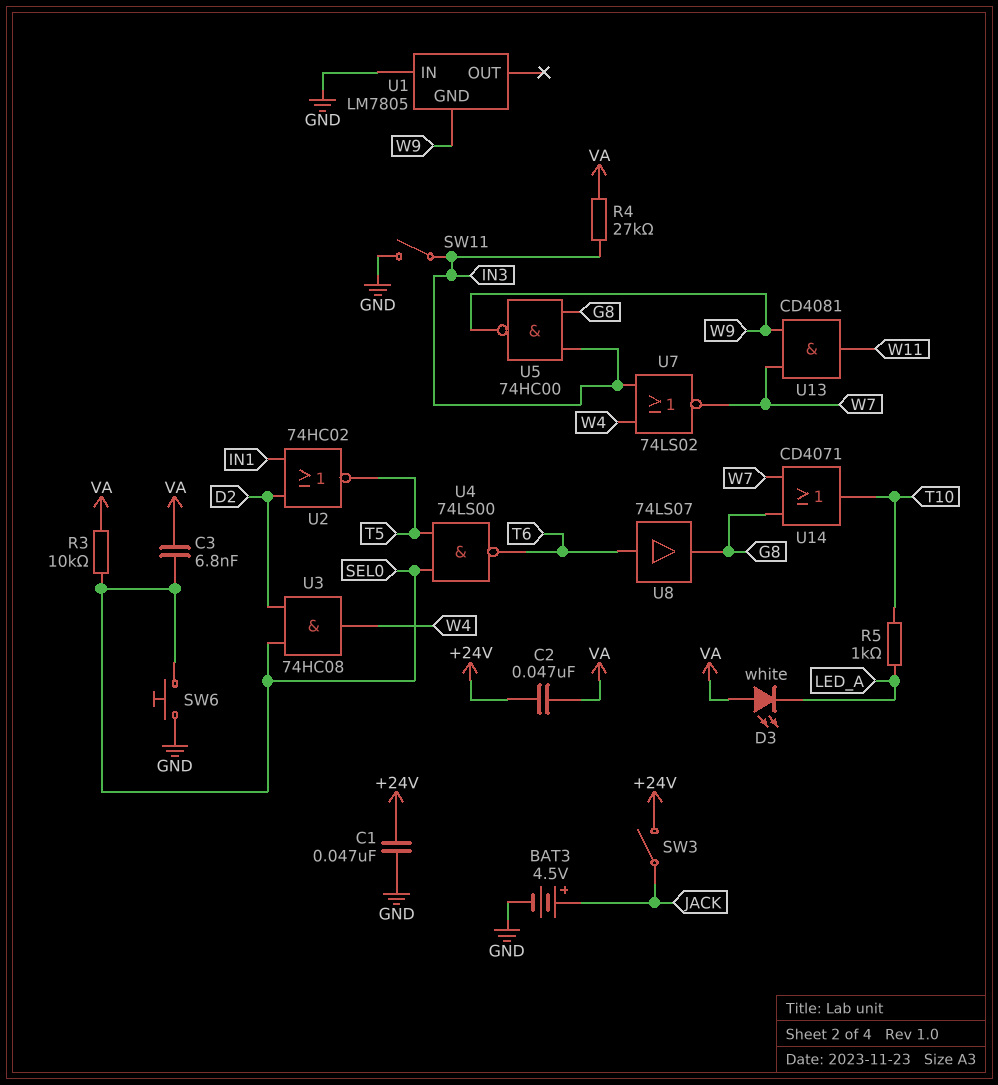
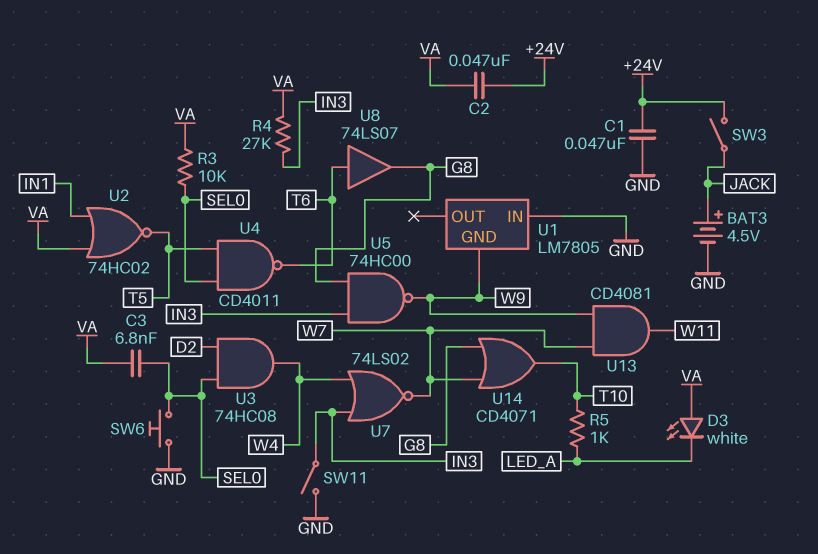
U2: NOR 74HC02 (in D2, in IN1, out T5) -> NOR 74HC02 (in IN1, in VA, out T5)
U4: NAND 74LS00 (in SEL0, in T5, out T6) -> NAND CD4011 (in SEL0, in T5, out T6)

